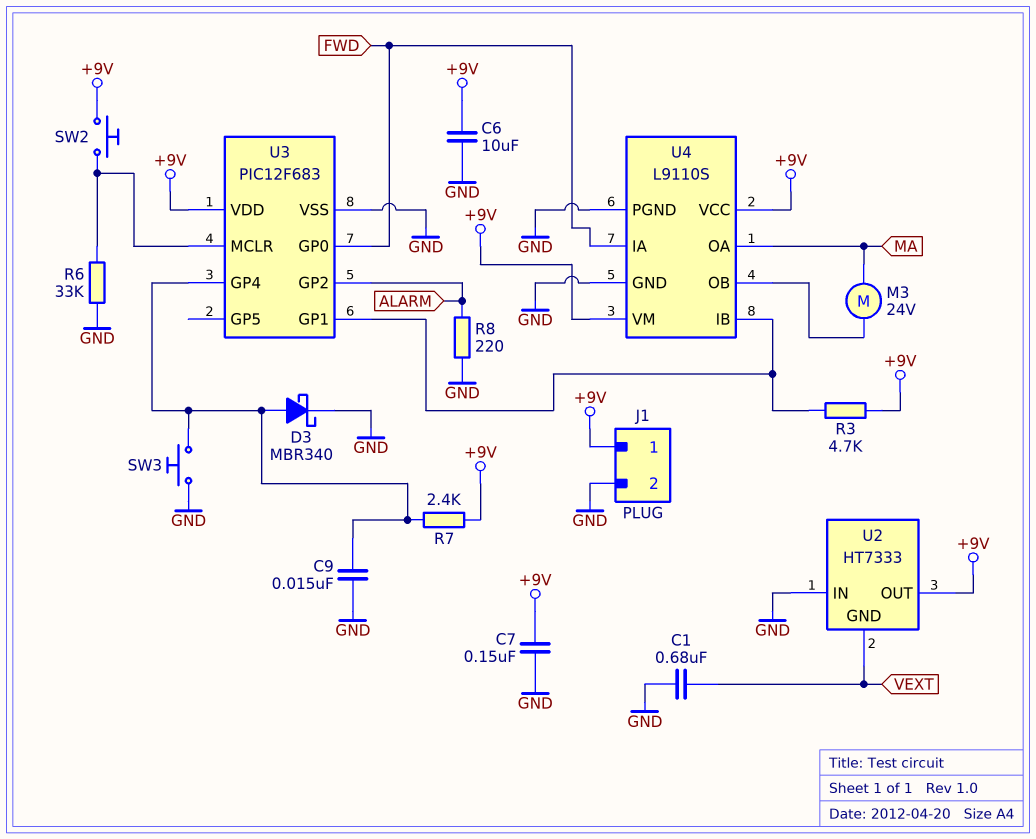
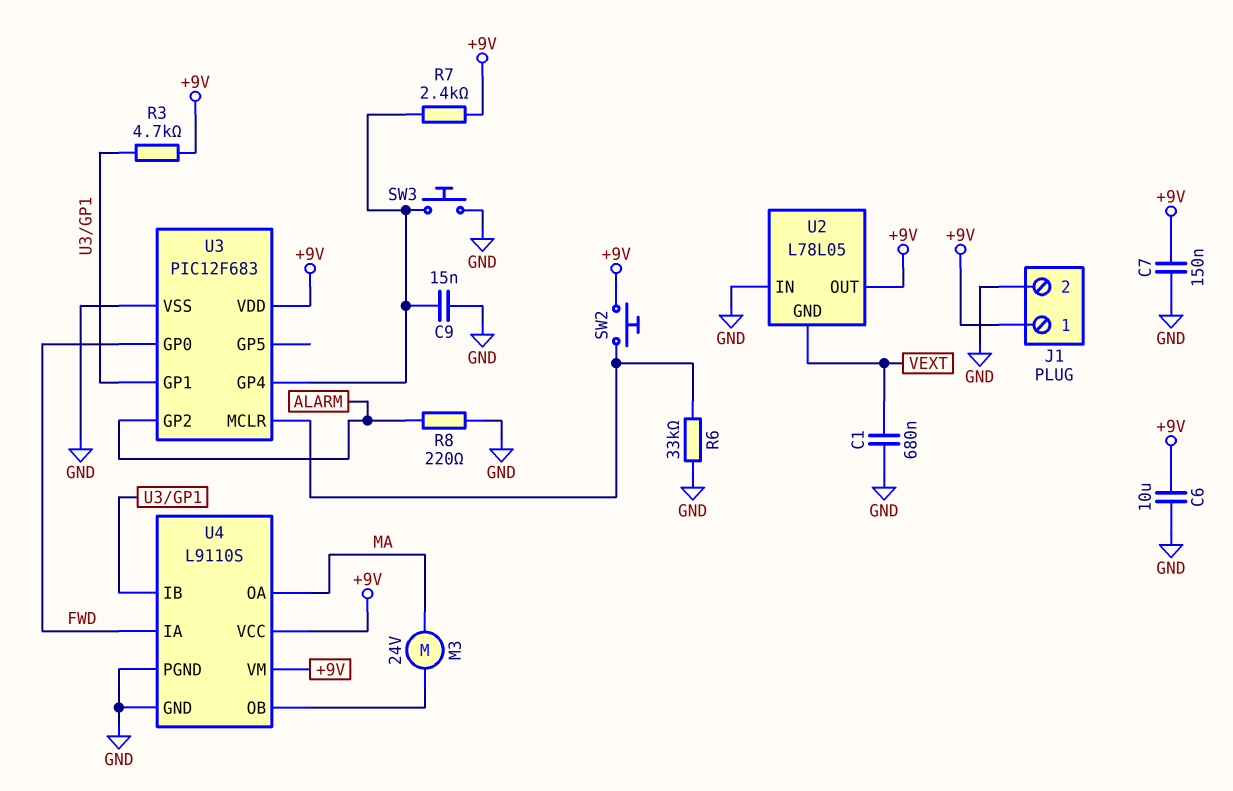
D3: schottky MBR340 (A U3/GP4, K GND) -> none
U2: HT7333 -> L78L05

